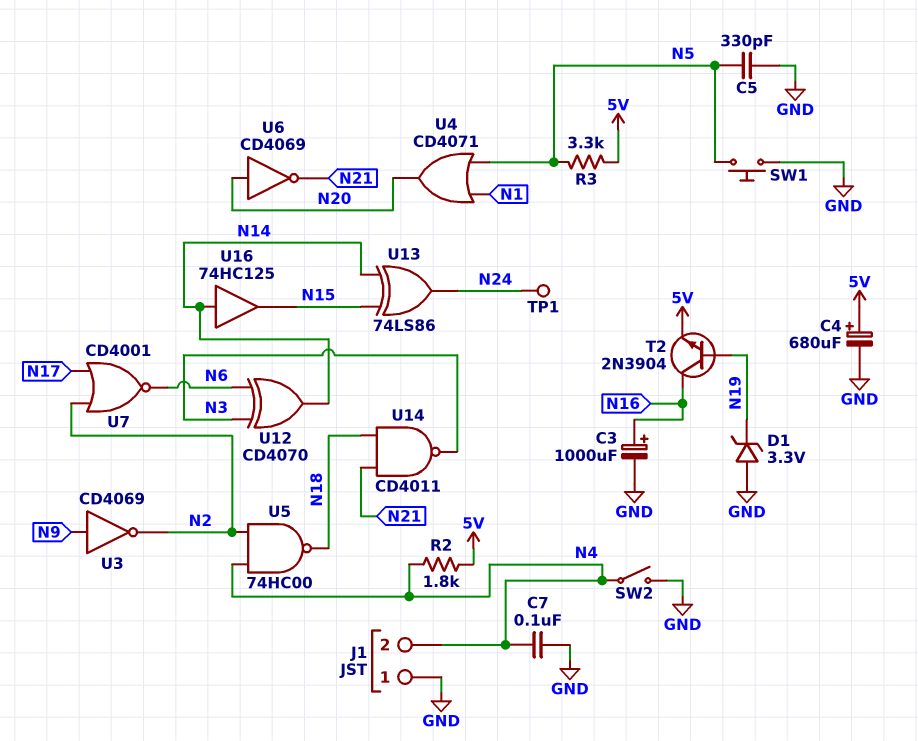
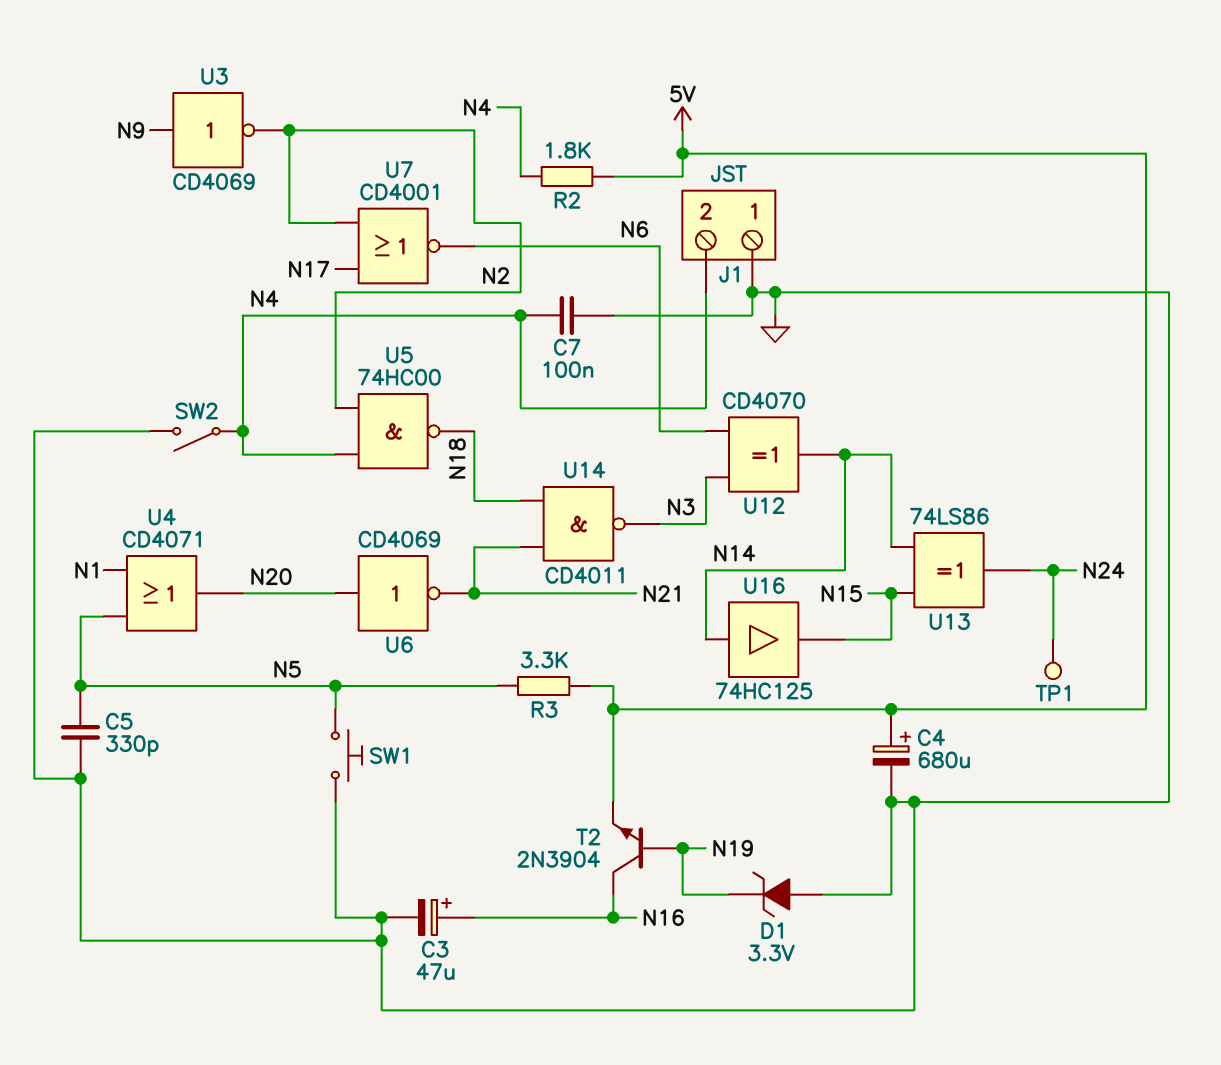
C3: 1000uF (plus N16, minus GND) -> 47uF (plus N16, minus GND)

